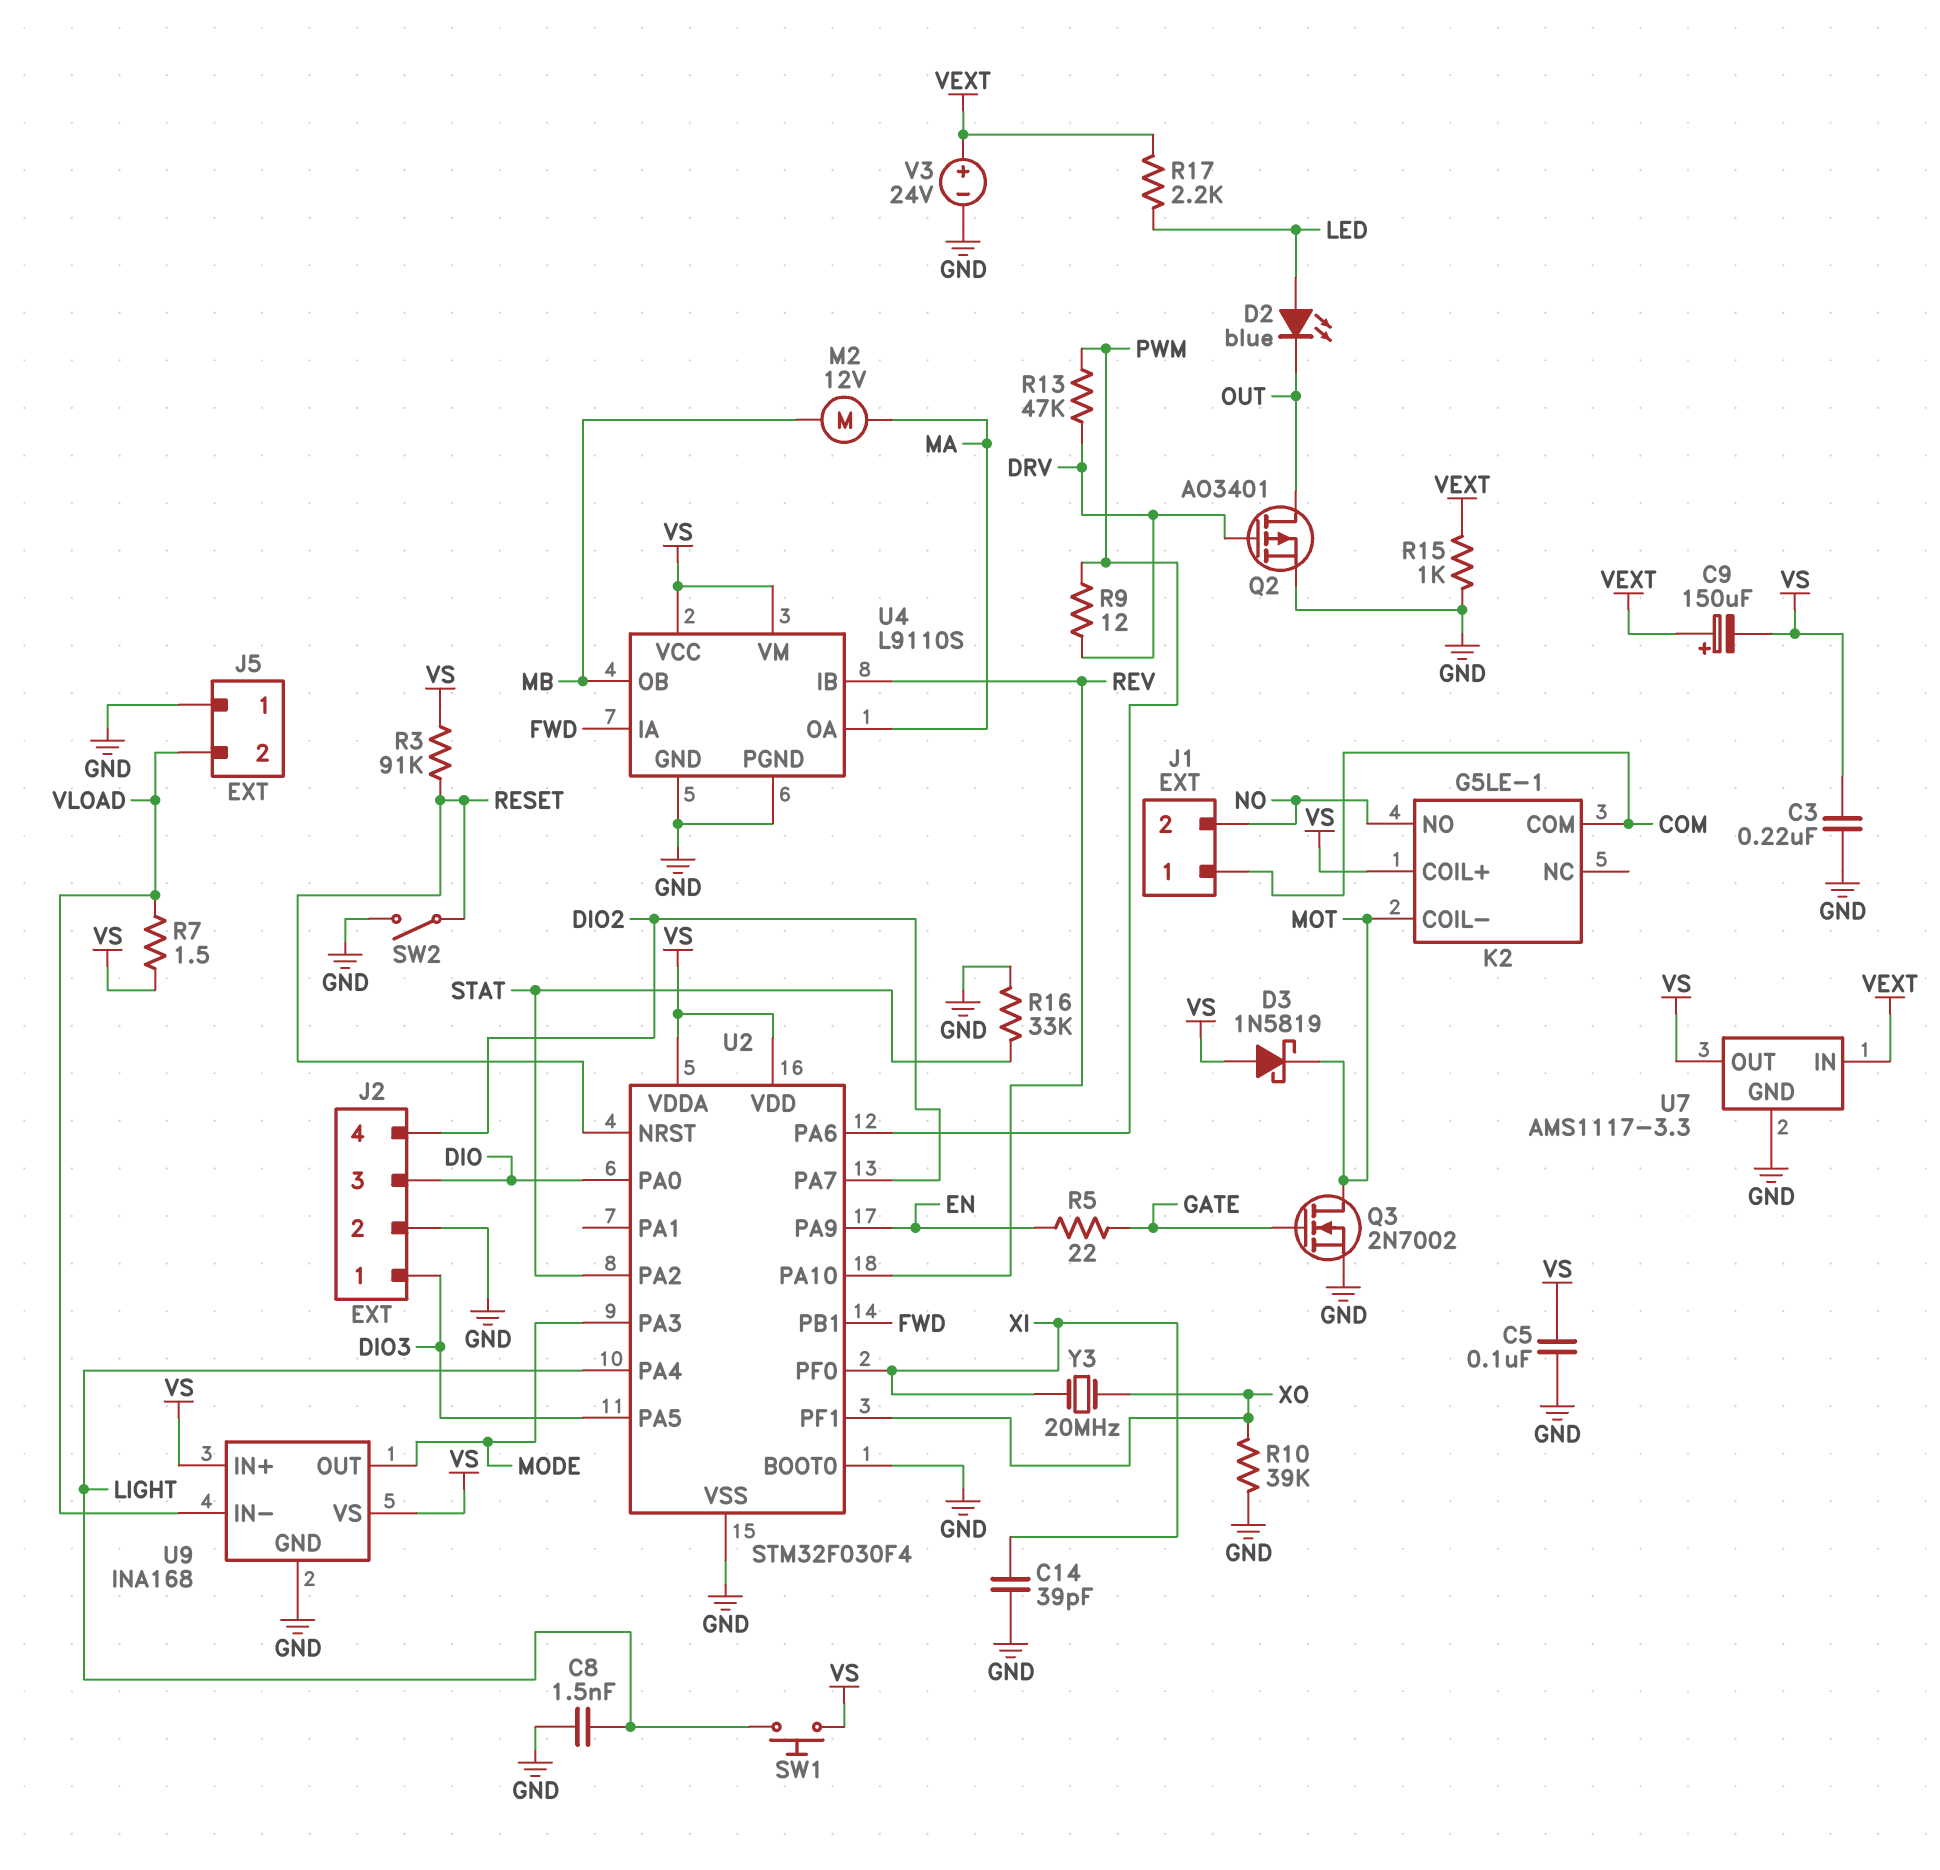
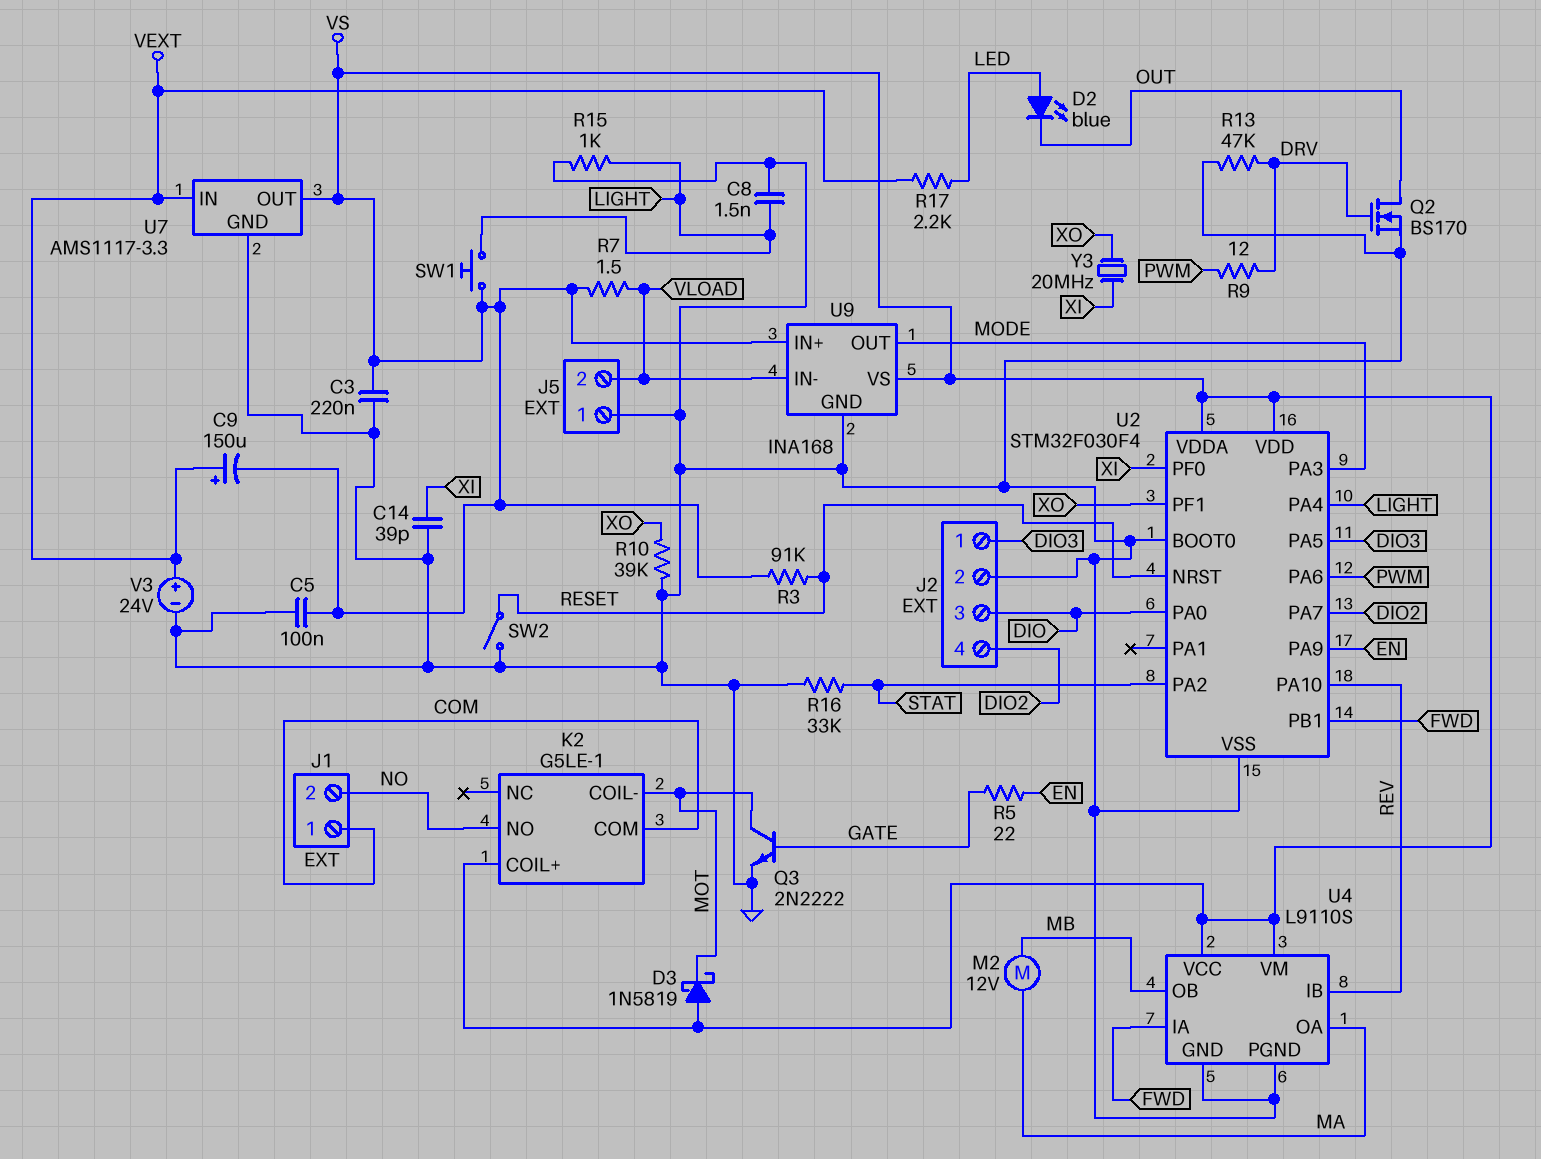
Q2: PMOS AO3401 (G DRV, D OUT, S GND) -> NMOS BS170 (G DRV, D OUT, S GND)
Q3: NMOS 2N7002 (G GATE, D MOT, S GND) -> NPN 2N2222 (B GATE, C MOT, E GND)
R13: 47k (DRV, PWM) -> 47k (DRV, GND)
R15: 1k (GND, VEXT) -> 1k (GND, LIGHT)

